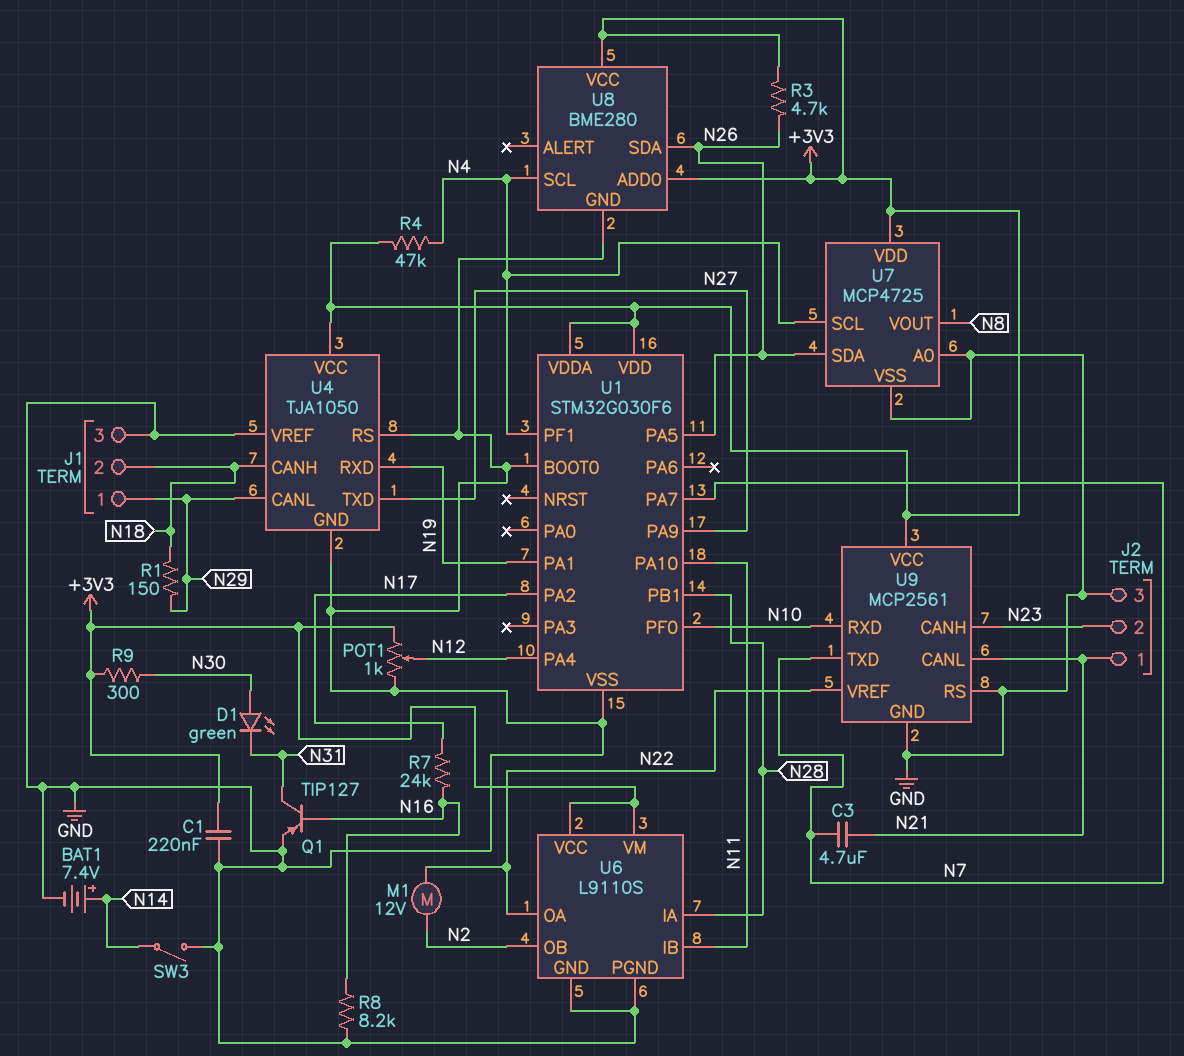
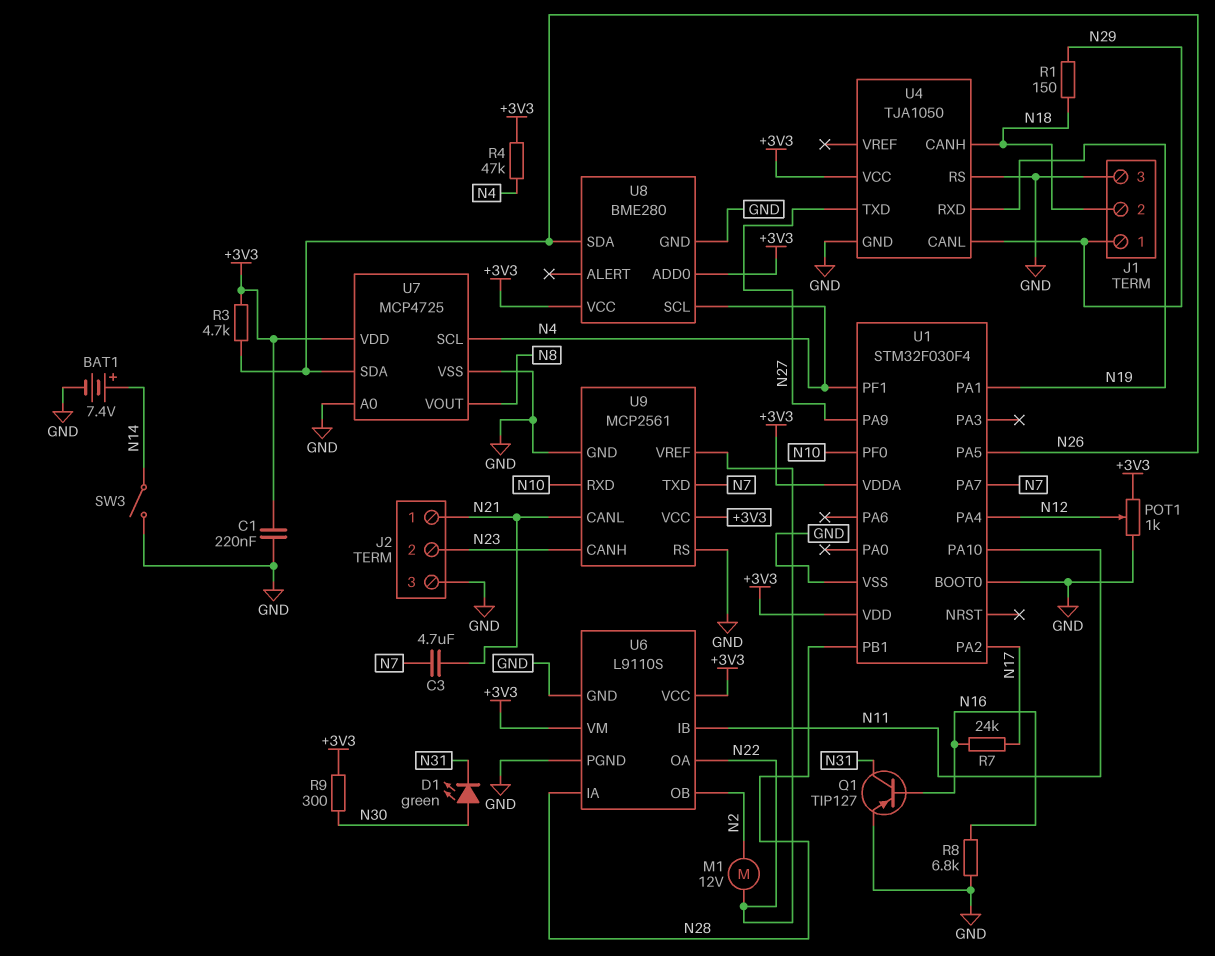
R8: 8.2k (GND, N16) -> 6.8k (GND, N16)
U1: STM32G030F6 -> STM32F030F4
U4 pin VREF: GND -> none

